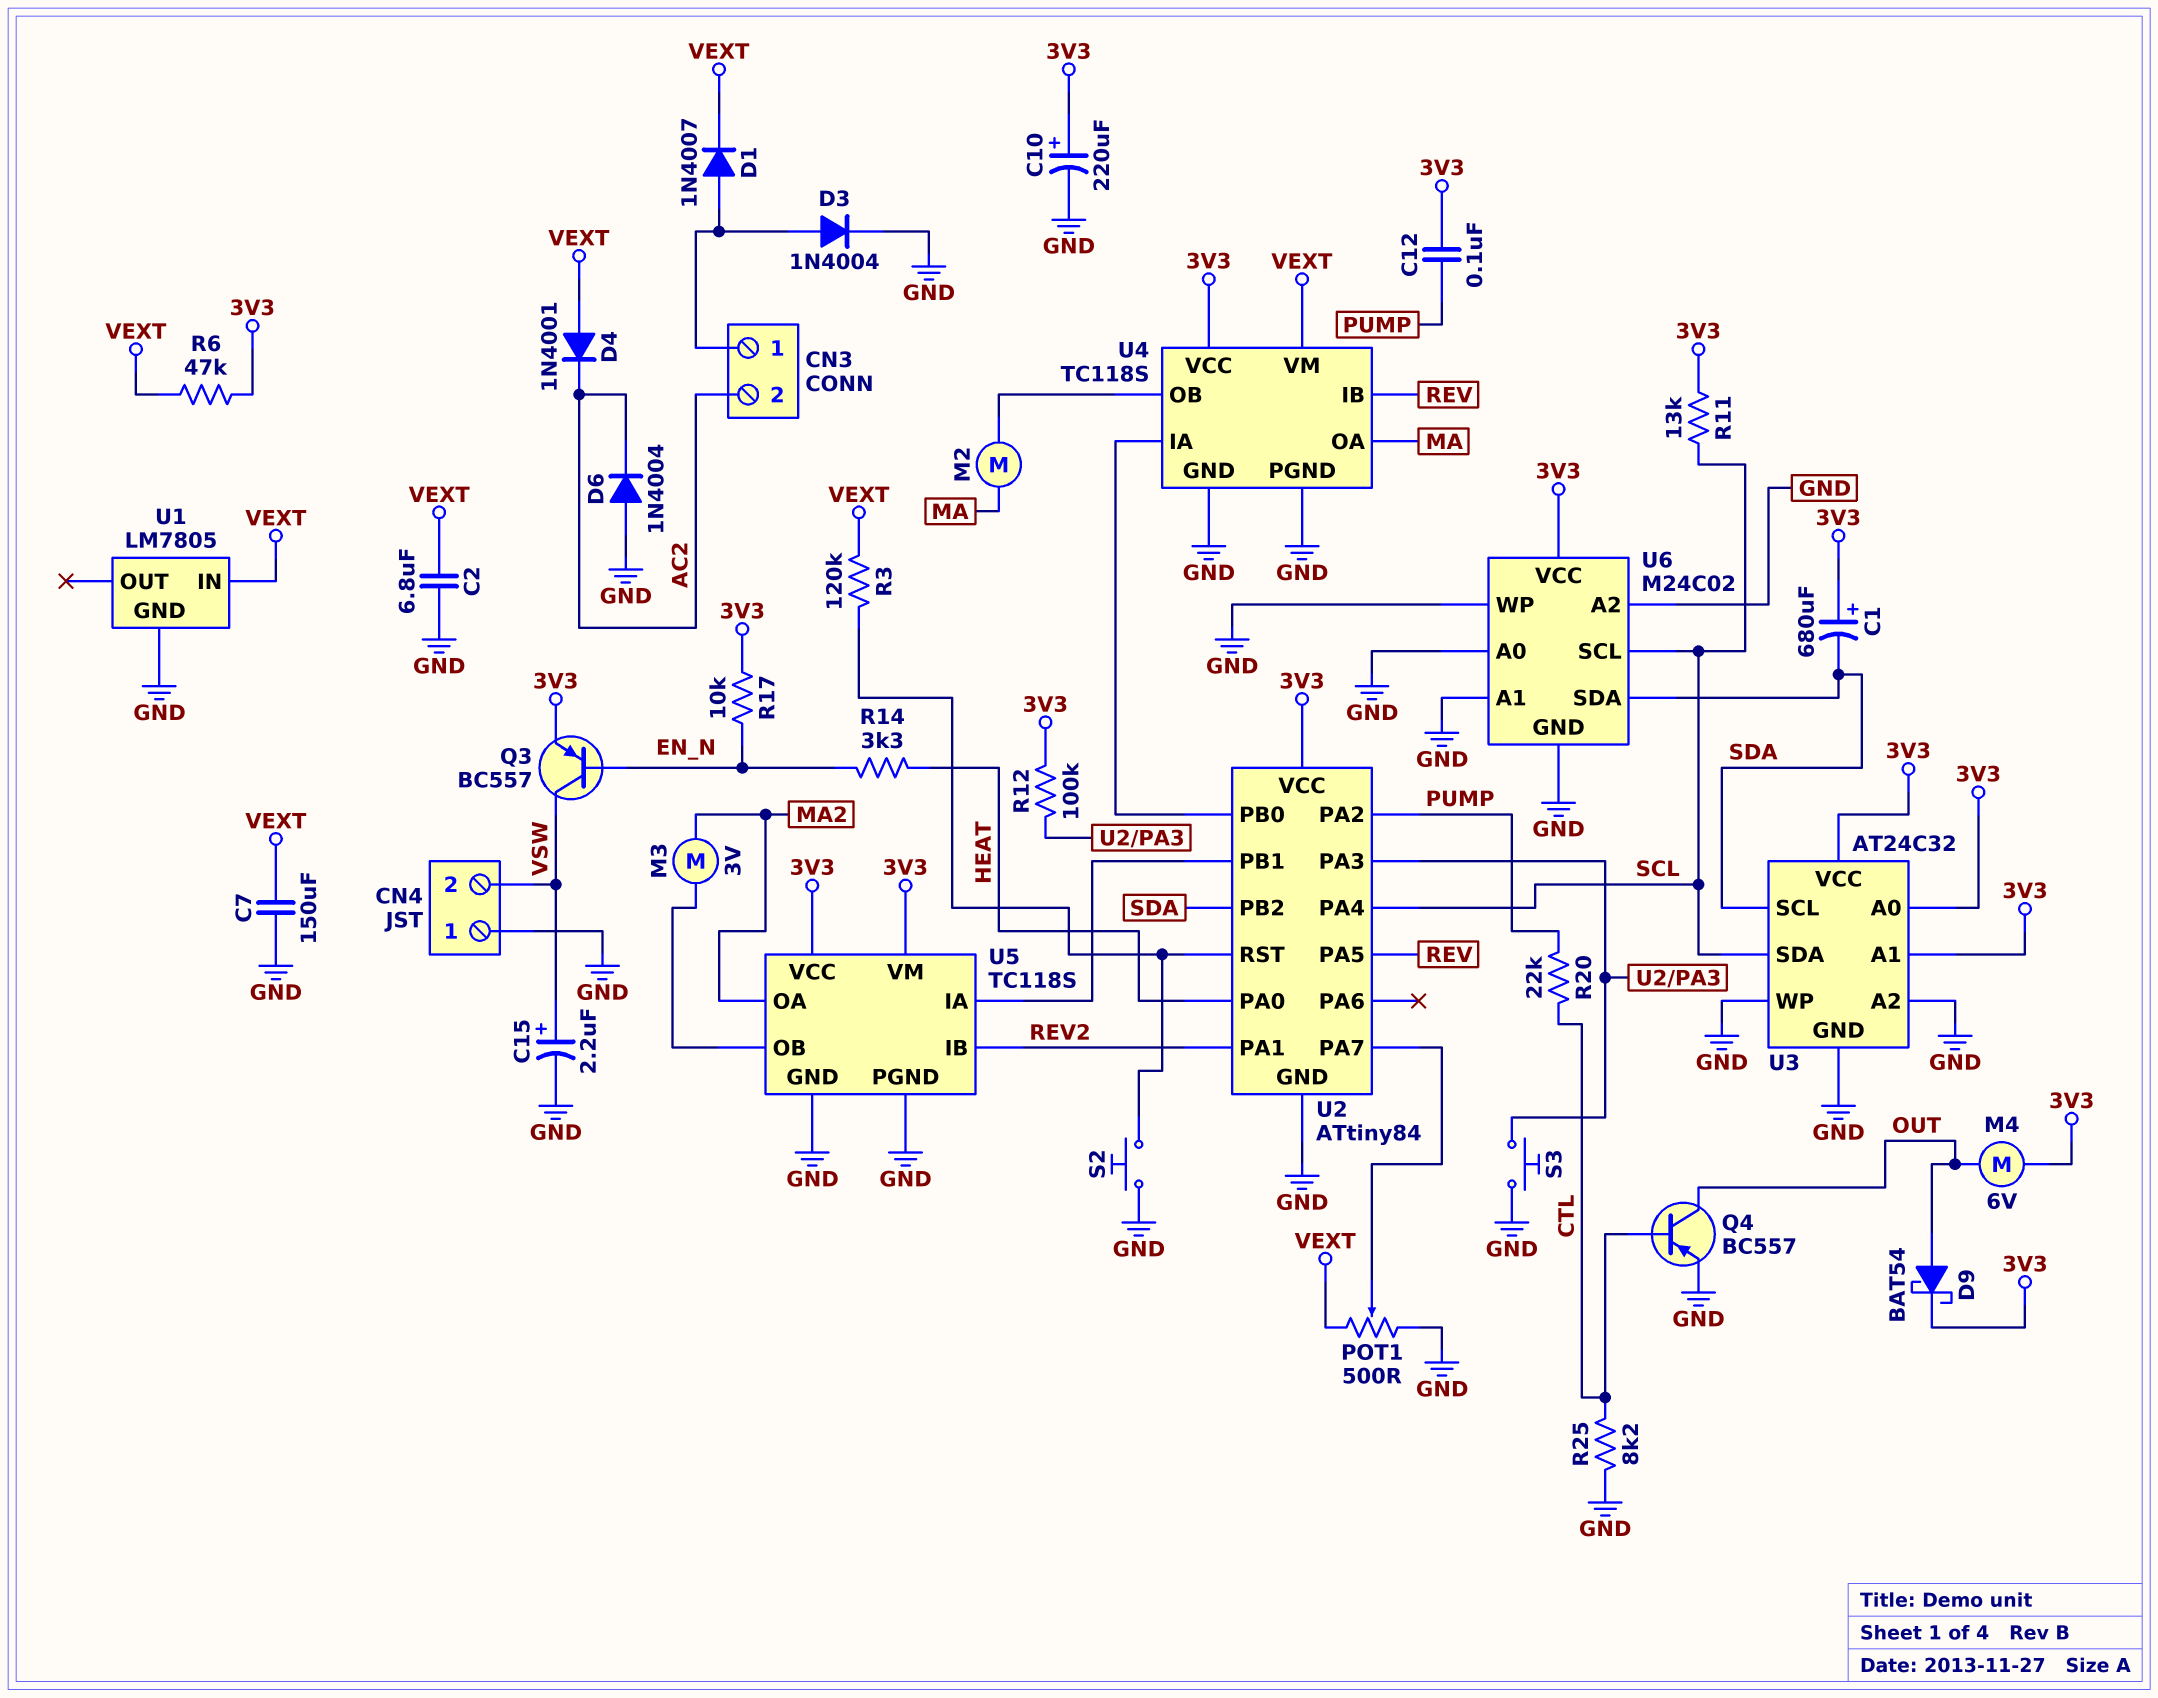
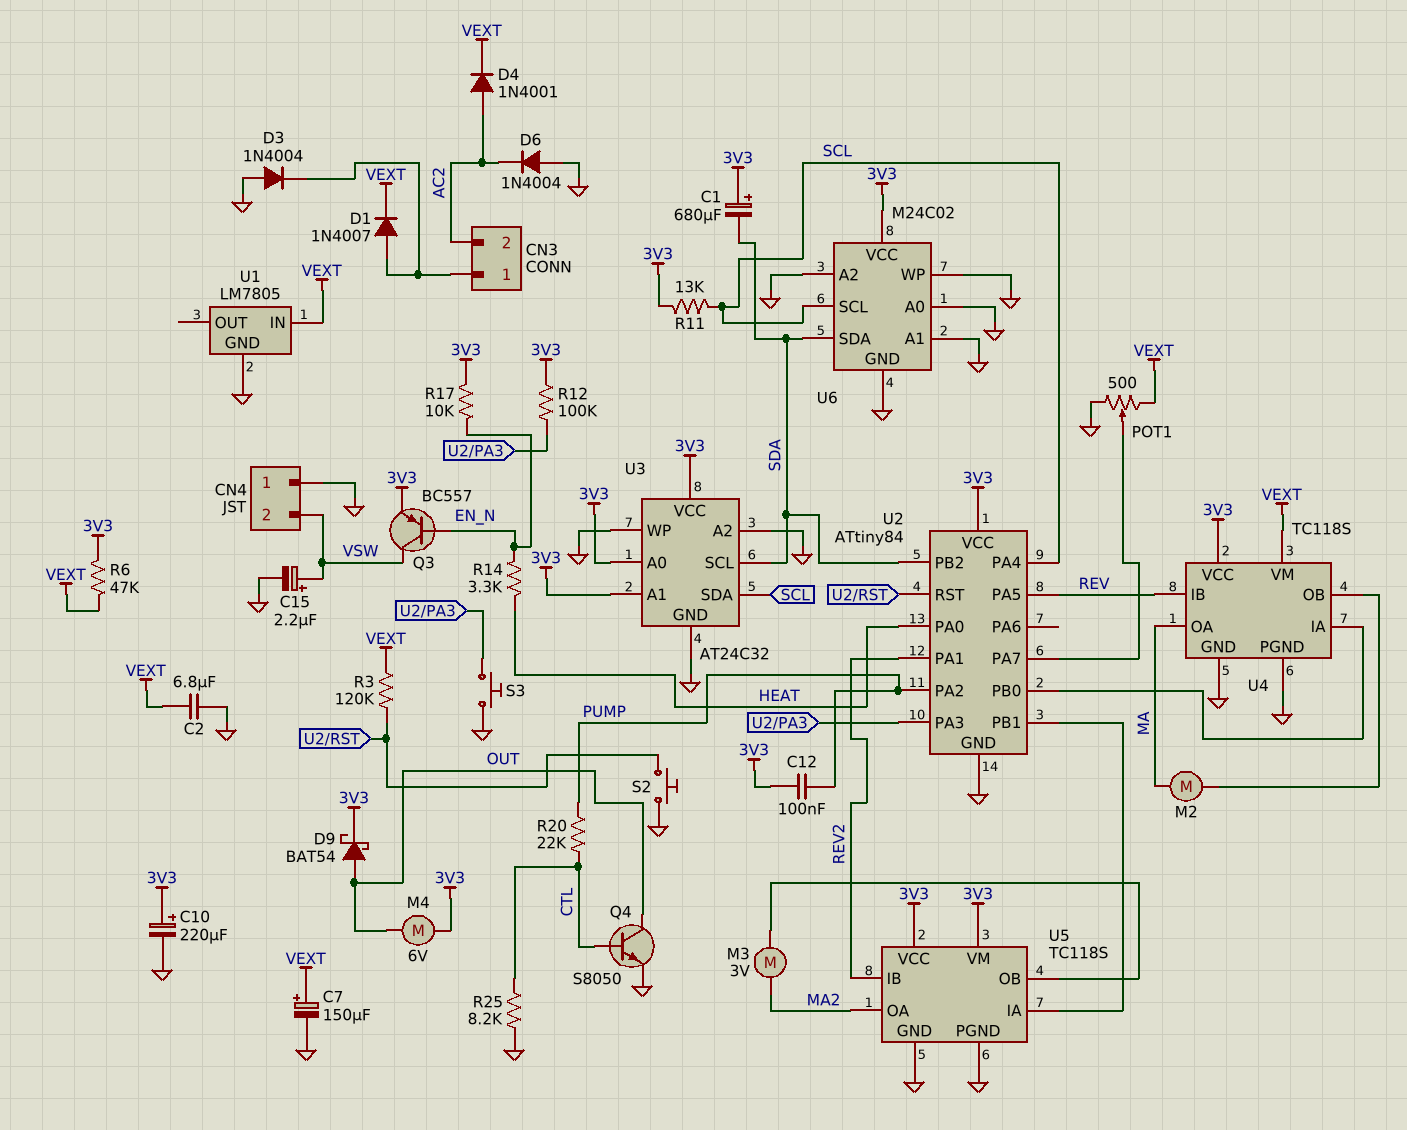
C7: 150uF (GND, VEXT) -> 150uF (plus VEXT, minus GND)
D3: diode 1N4004 (A CN3/1, K GND) -> diode 1N4004 (A GND, K CN3/1)
D4: diode 1N4001 (A VEXT, K AC2) -> diode 1N4001 (A AC2, K VEXT)
Q4: PNP BC557 (B CTL, C OUT, E GND) -> NPN S8050 (B CTL, C OUT, E GND)

